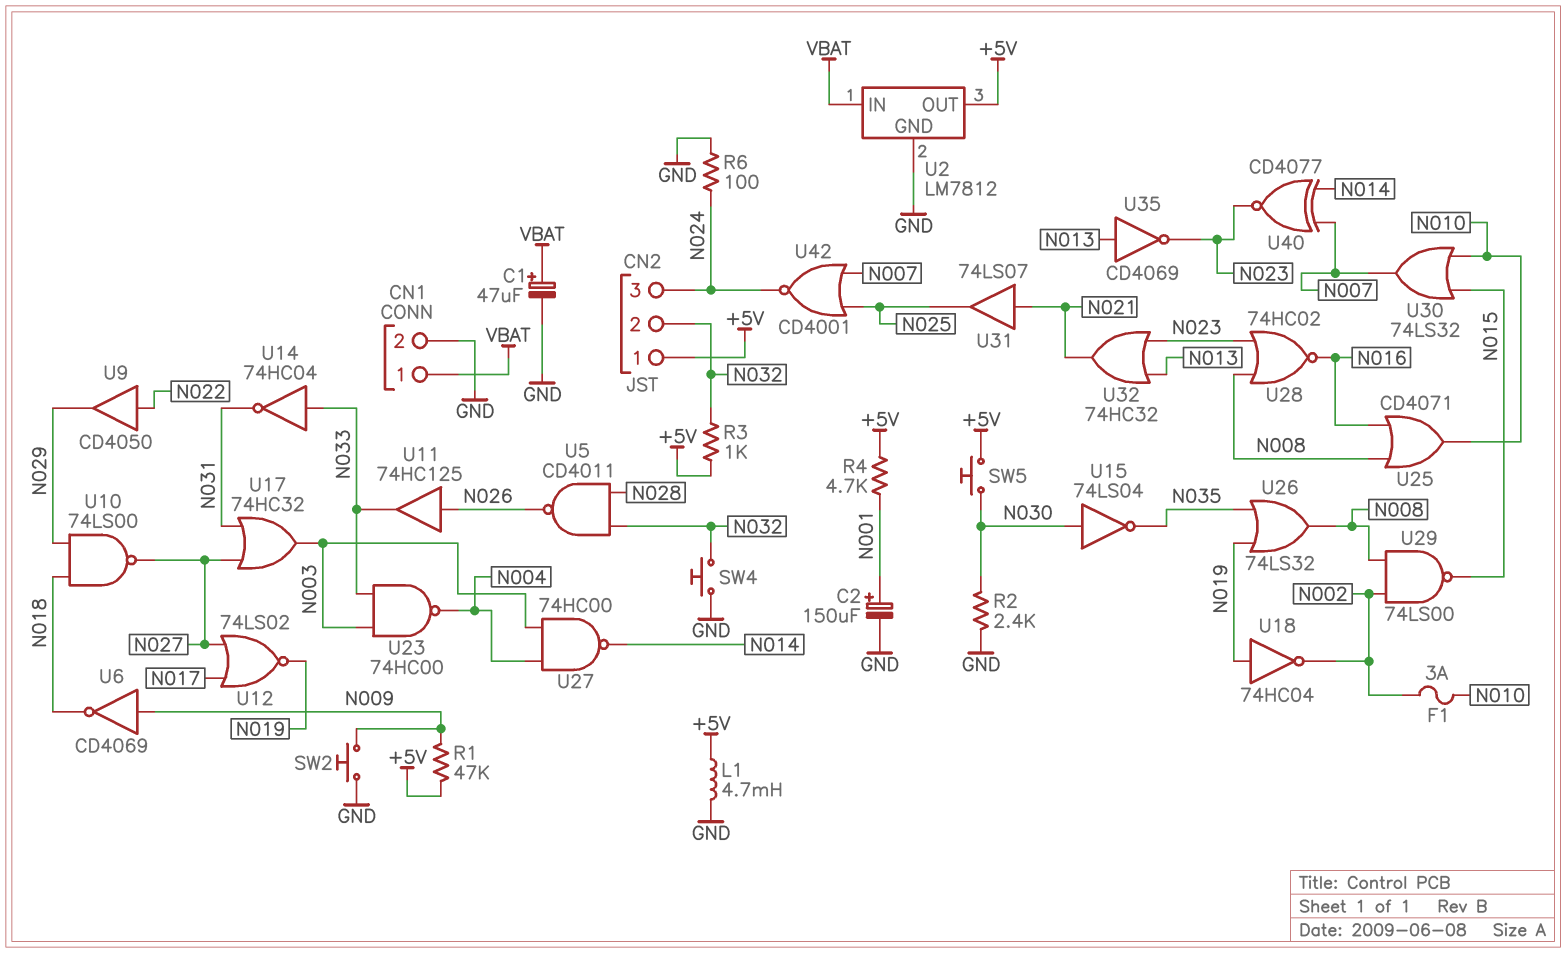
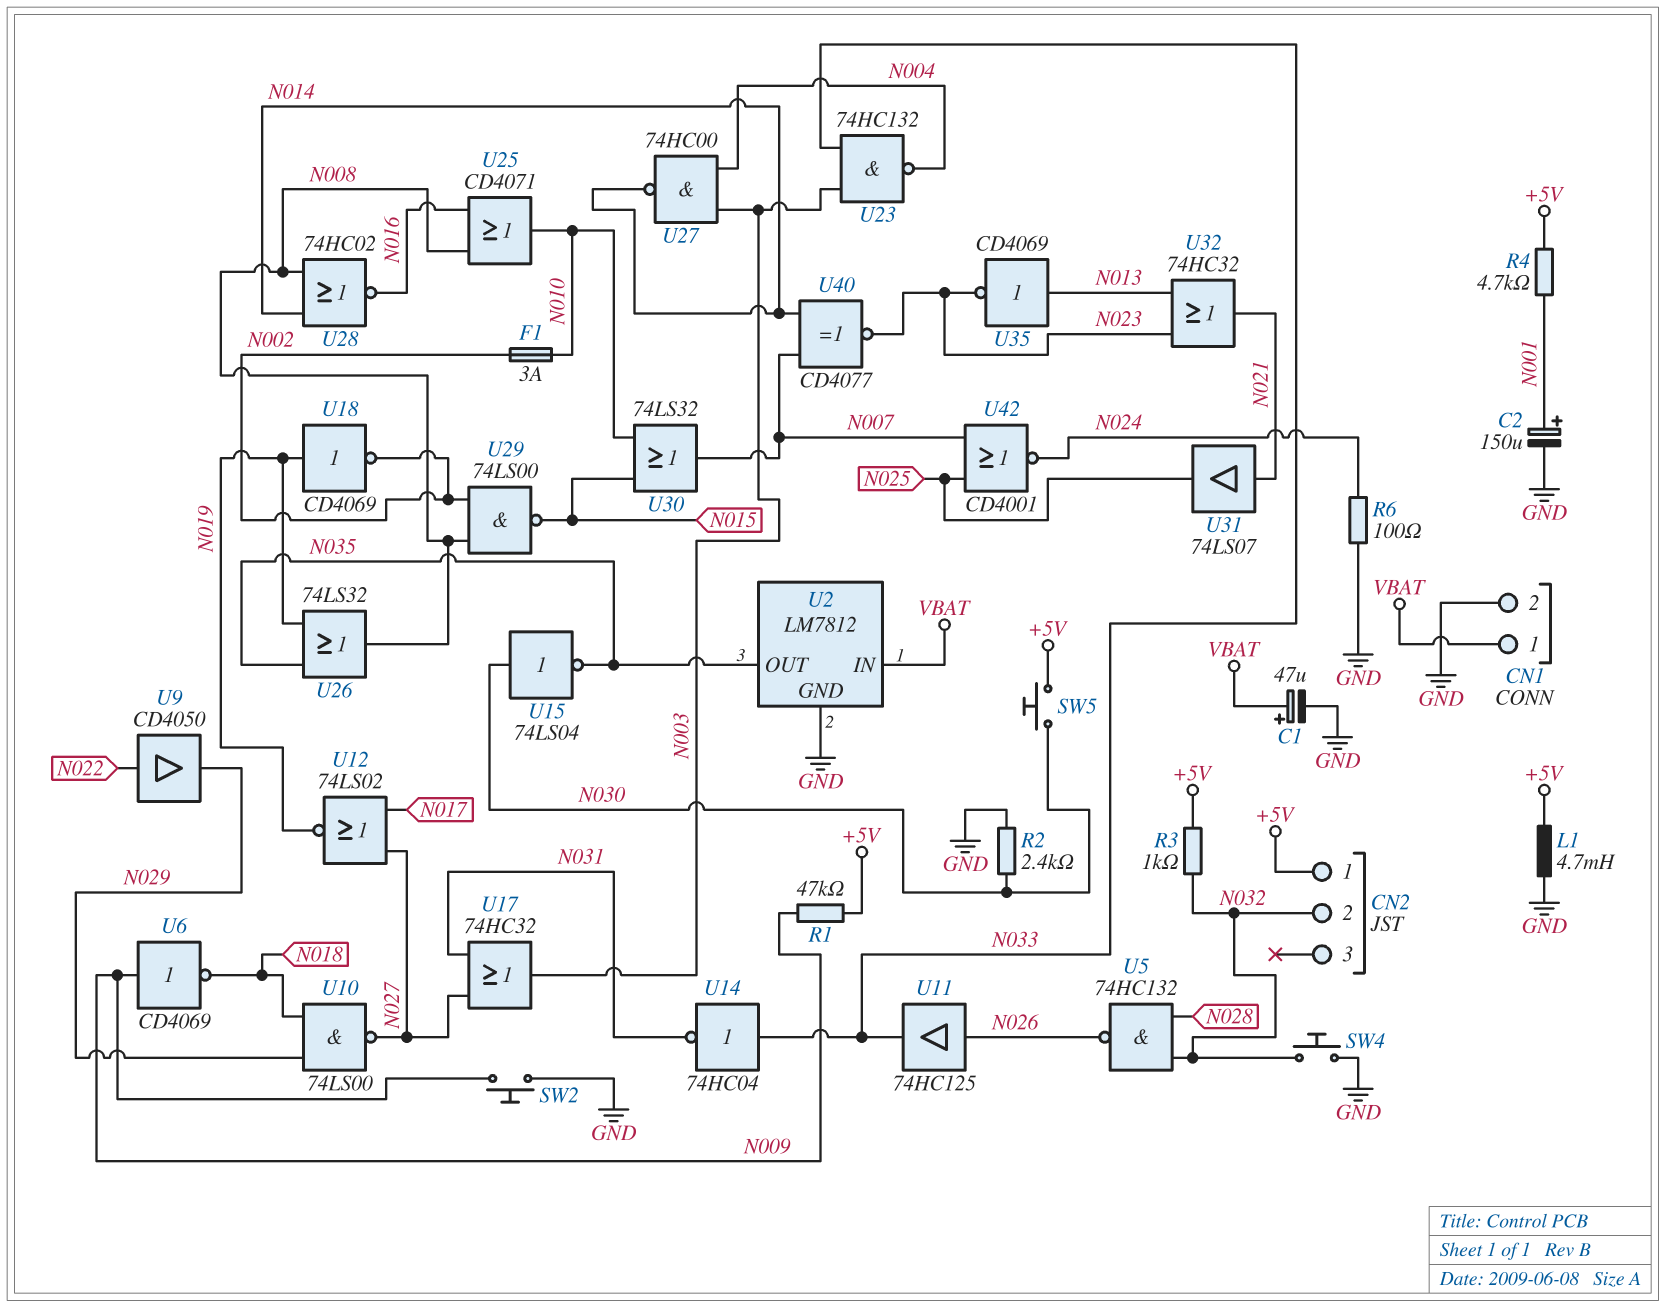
CN2 pin 3: N024 -> none
U2 pin OUT: +5V -> N035
U5: NAND CD4011 (in N028, in N032, out N026) -> NAND 74HC132 (in N028, in N032, out N026)
U18: NOT 74HC04 (in N019, out N002) -> NOT CD4069 (in N019, out N002)
U23: NAND 74HC00 (in N003, in N033, out N004) -> NAND 74HC132 (in N003, in N033, out N004)
U28: NOR 74HC02 (in N008, in N023, out N016) -> NOR 74HC02 (in N008, in N014, out N016)

